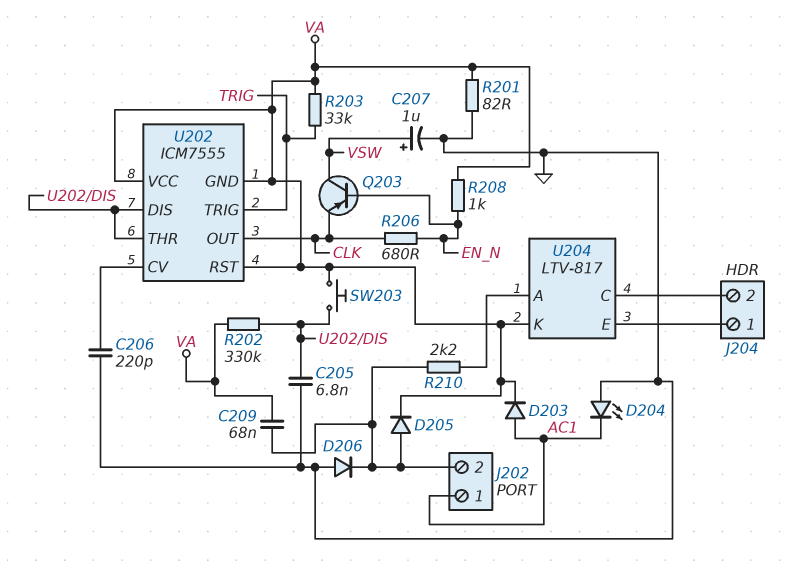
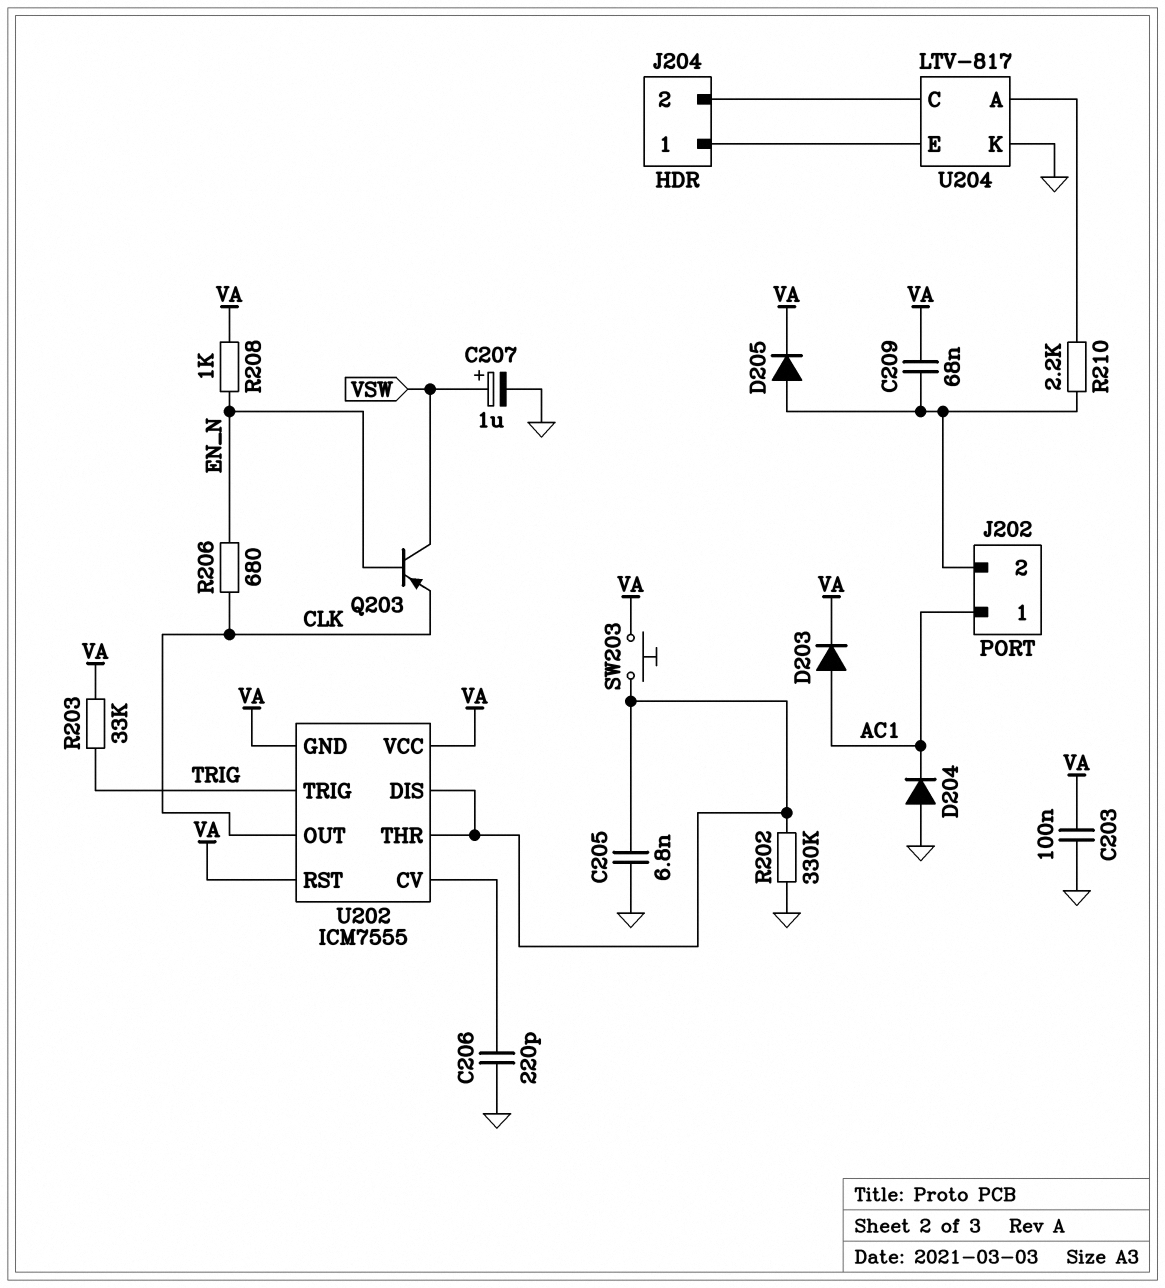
C203: none -> 100nF (GND, VA)
D204: LED (A GND, K AC1) -> diode (A GND, K AC1)
D206: diode (A GND, K J202/2) -> none
R201: 82 (GND, VA) -> none
R202: 330k (U202/DIS, VA) -> 330k (GND, U202/DIS)
U204 pin K: VA -> GND

